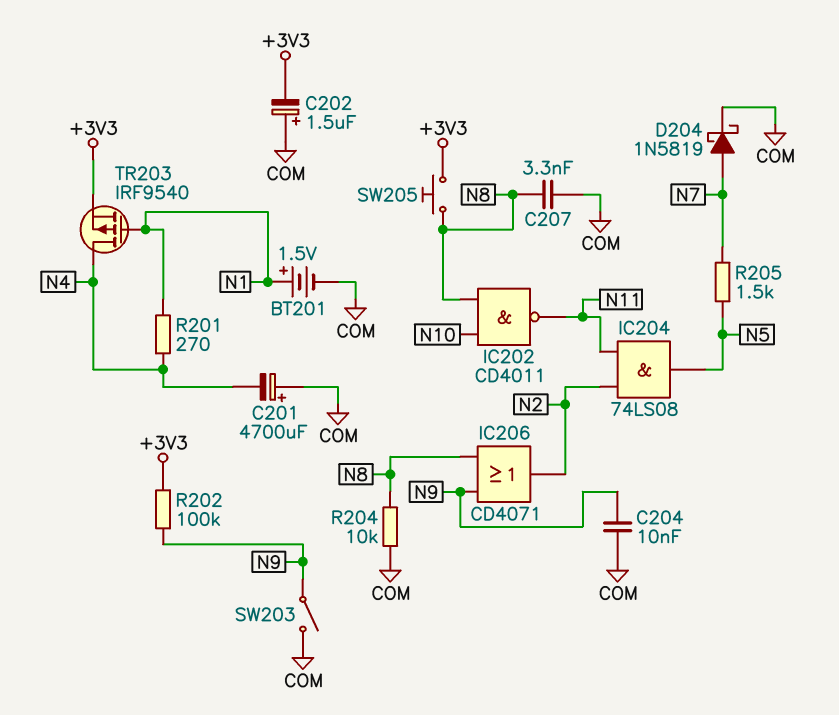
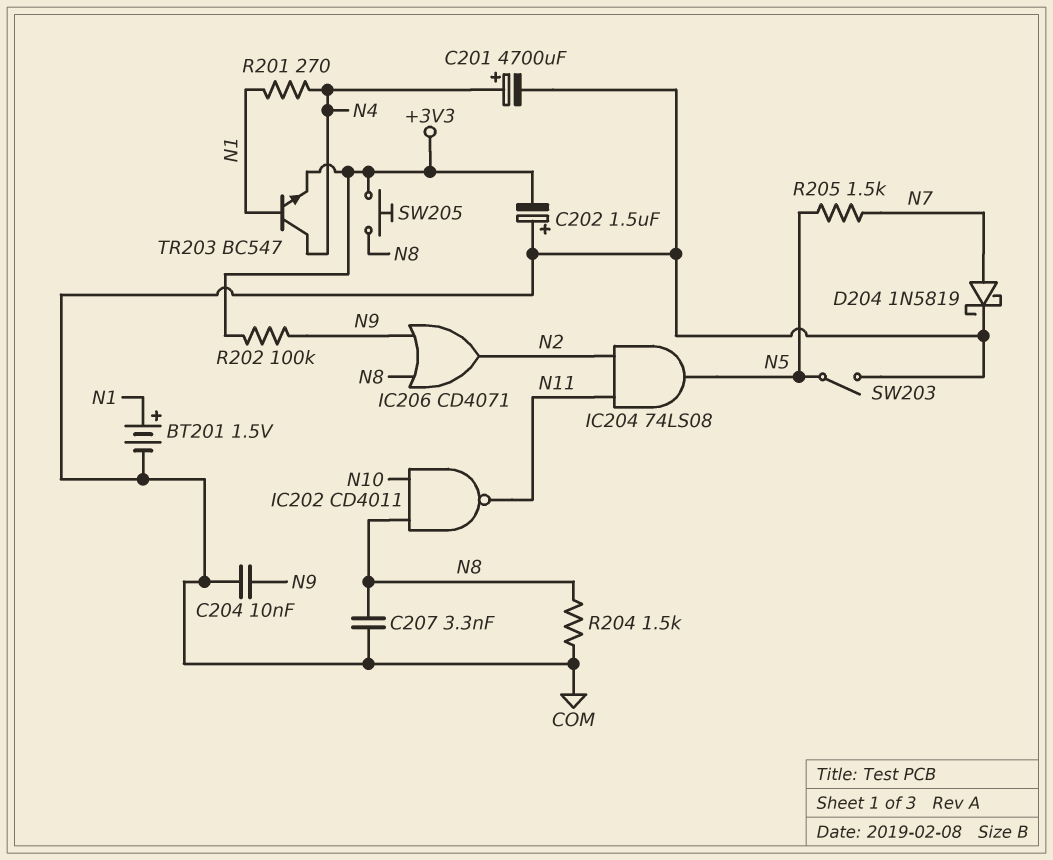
C201: 4700uF (plus COM, minus N4) -> 4700uF (plus N4, minus COM)
R204: 10k (COM, N8) -> 1.5k (COM, N8)
SW203: switch (COM, N9) -> switch (COM, N5)
TR203: PMOS IRF9540 (G N1, D N4, S +3V3) -> NPN BC547 (B N1, C N4, E +3V3)

